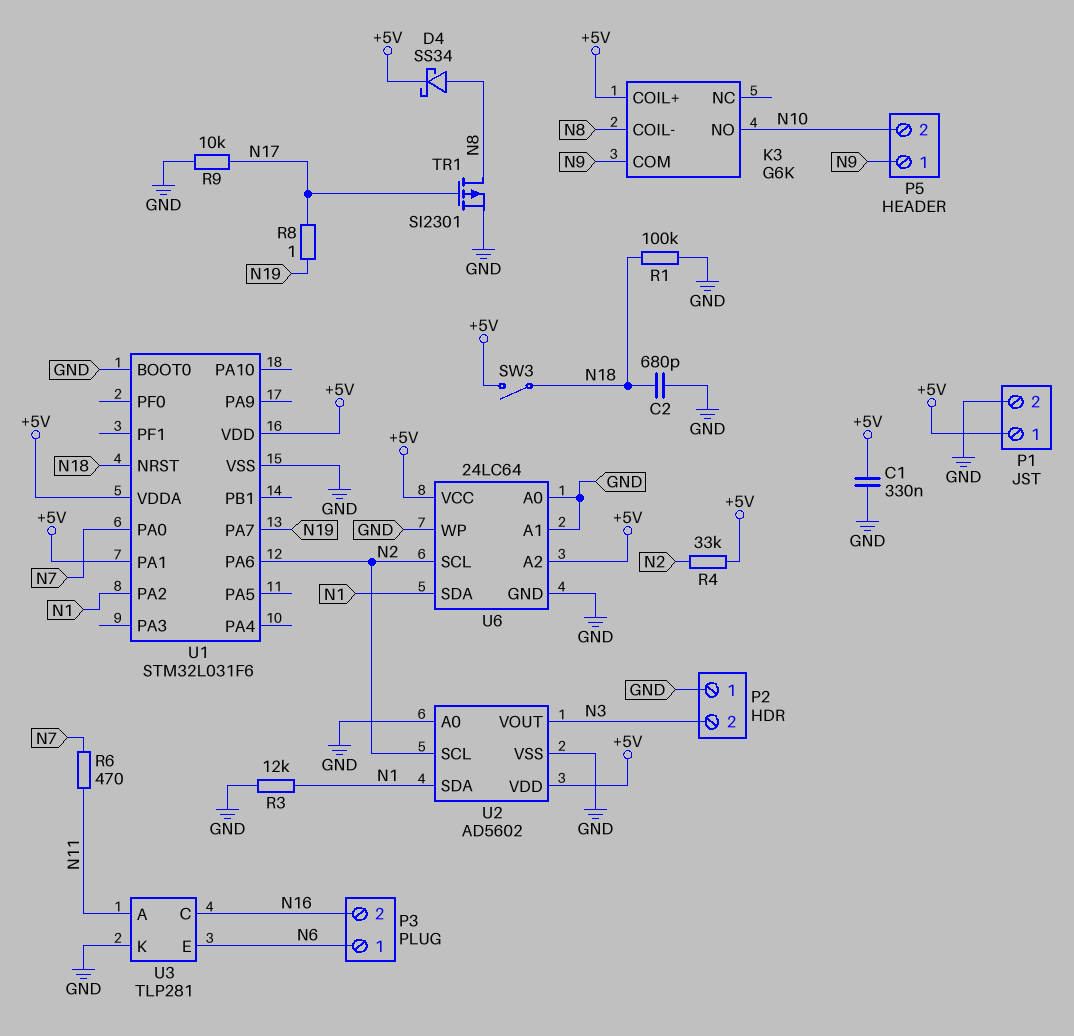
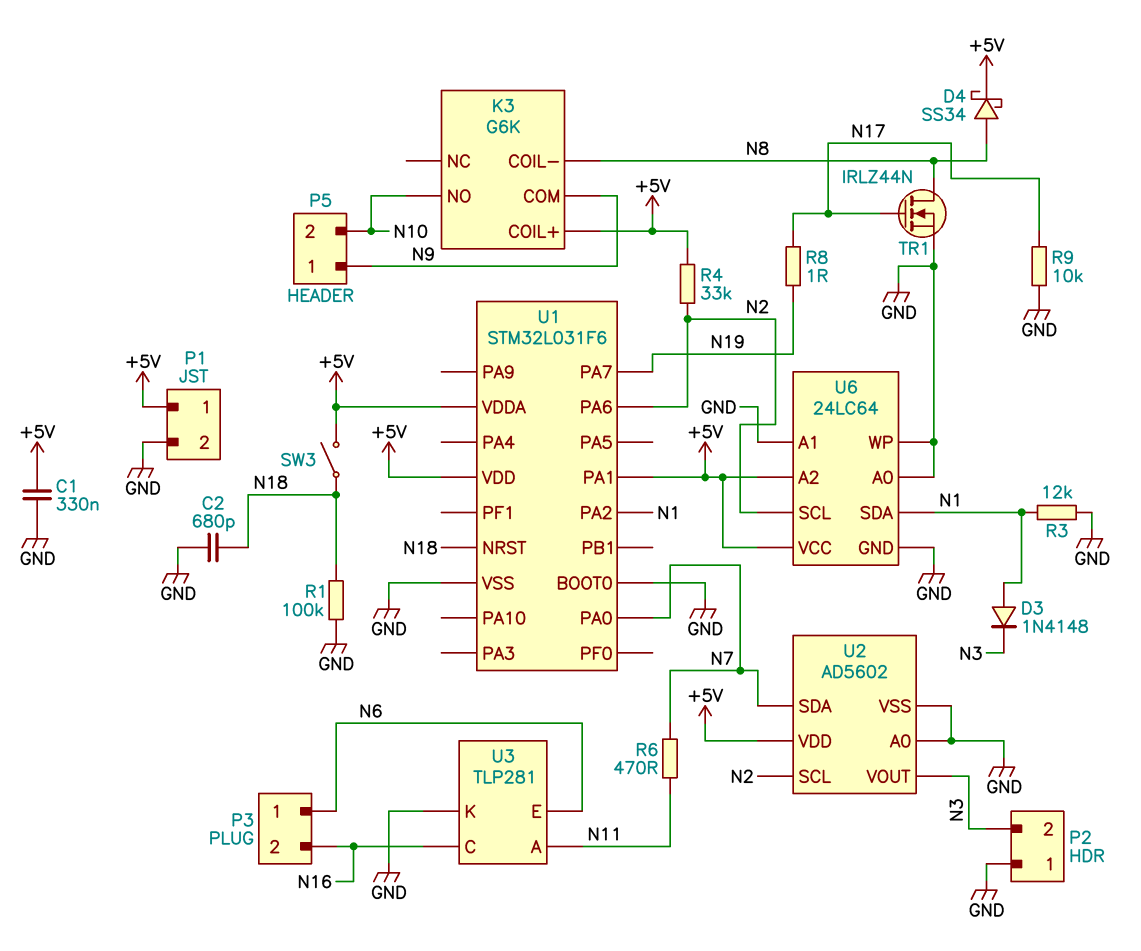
D3: none -> diode 1N4148 (A N1, K N3)
TR1: PMOS SI2301 (G N17, D N8, S GND) -> NMOS IRLZ44N (G N17, D N8, S GND)
U2 pin SDA: N1 -> N7

